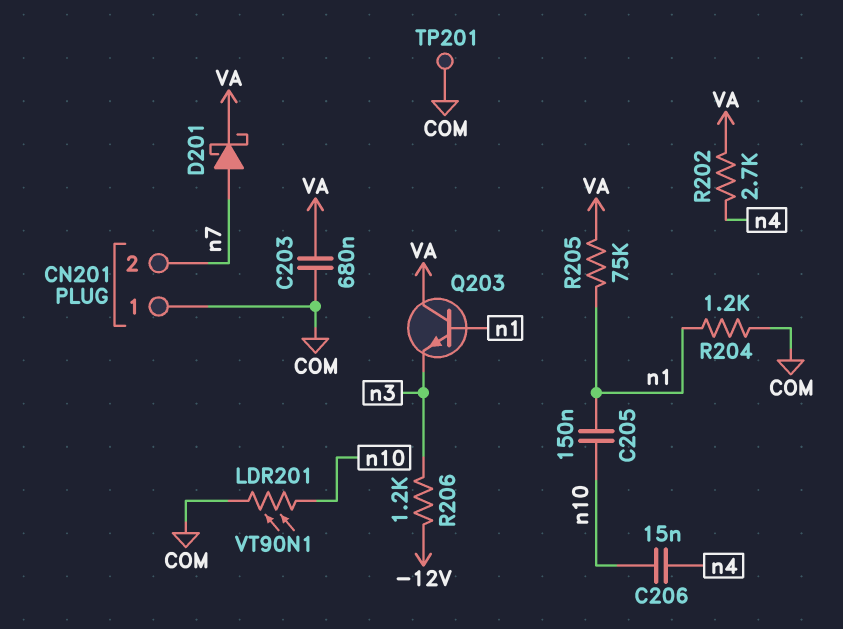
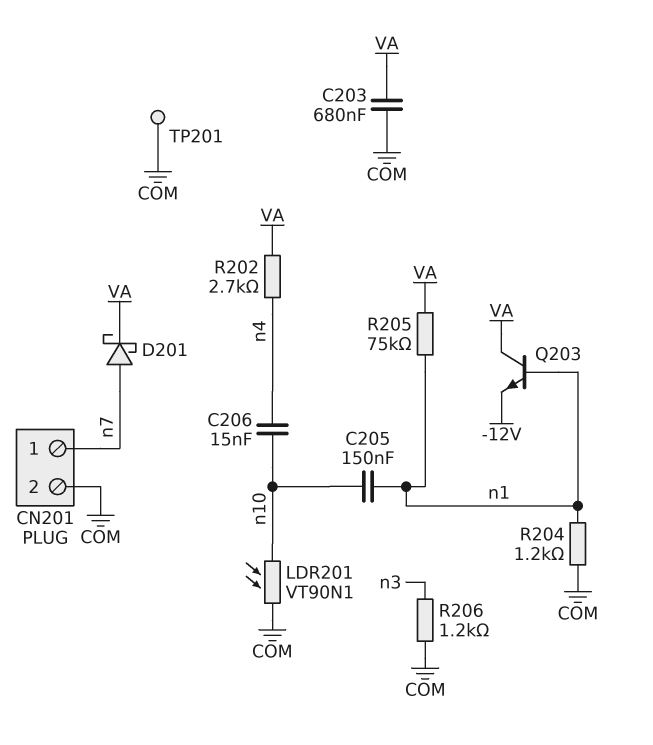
CN201 pin 1: COM -> n7
CN201 pin 2: n7 -> COM
Q203: NPN (B n1, C VA, E n3) -> NPN (B n1, C VA, E -12V)
R206: 1.2k (-12V, n3) -> 1.2k (COM, n3)

